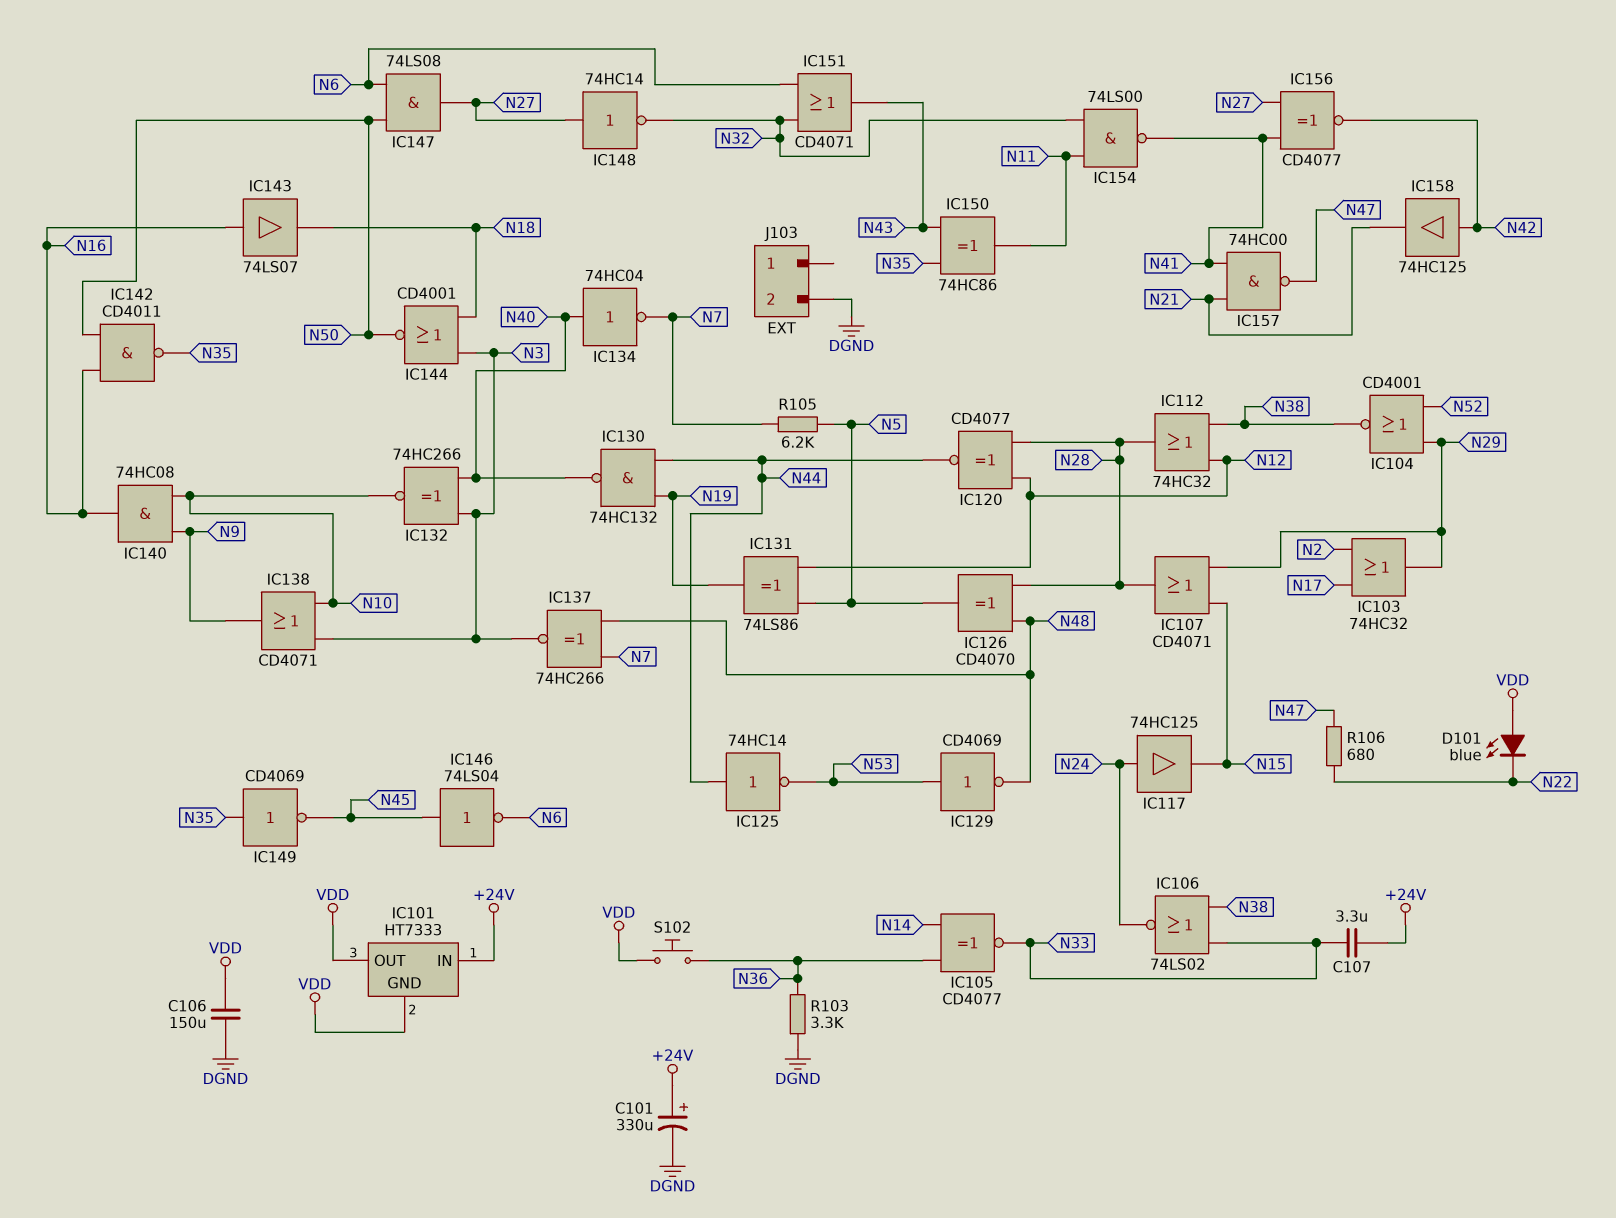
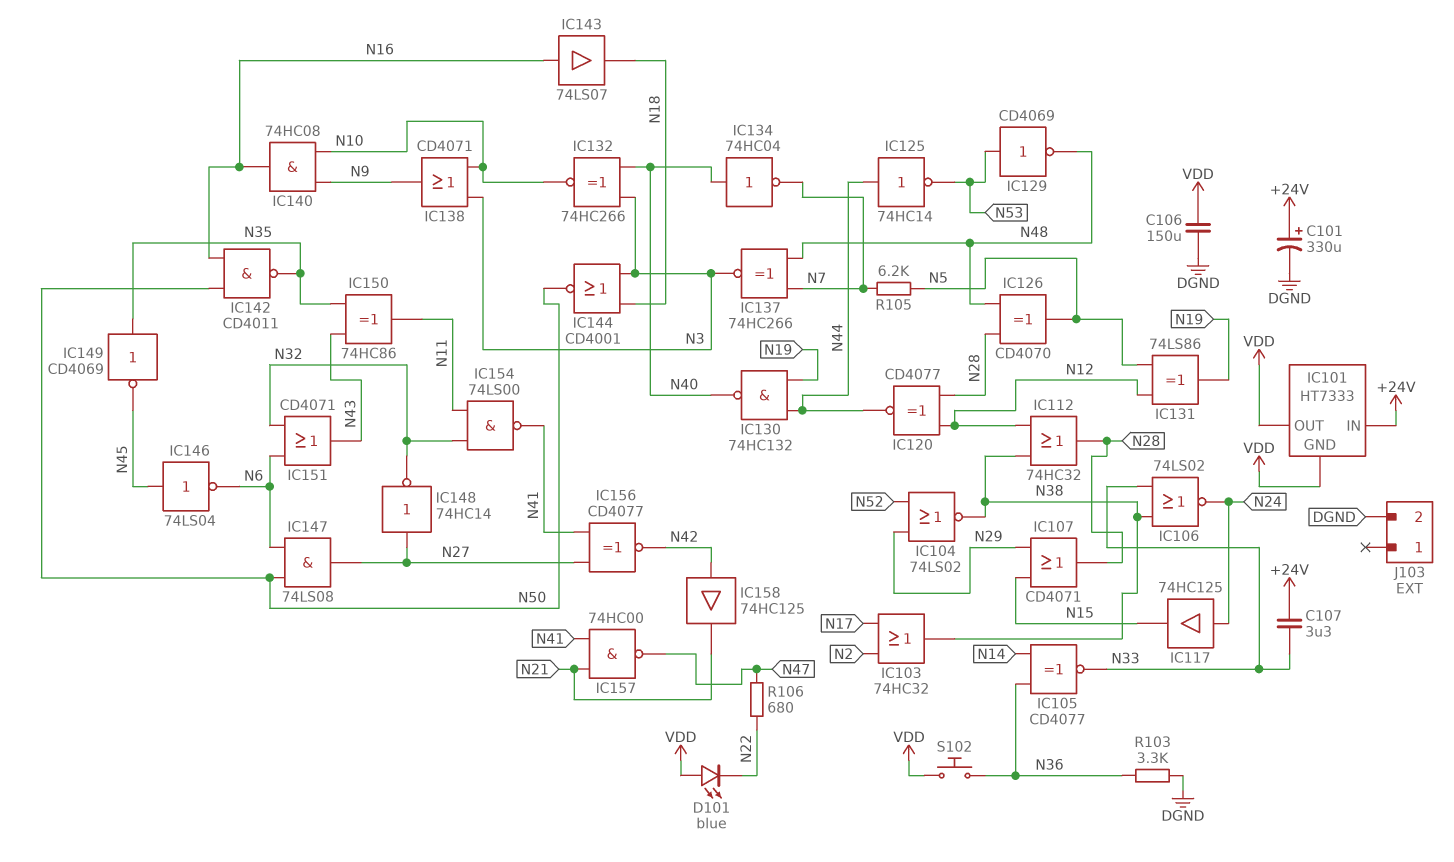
IC103: OR 74HC32 (in N2, in N17, out N29) -> OR 74HC32 (in N2, in N17, out N38)
IC104: NOR CD4001 (in N29, in N52, out N38) -> NOR 74LS02 (in N29, in N52, out N38)

